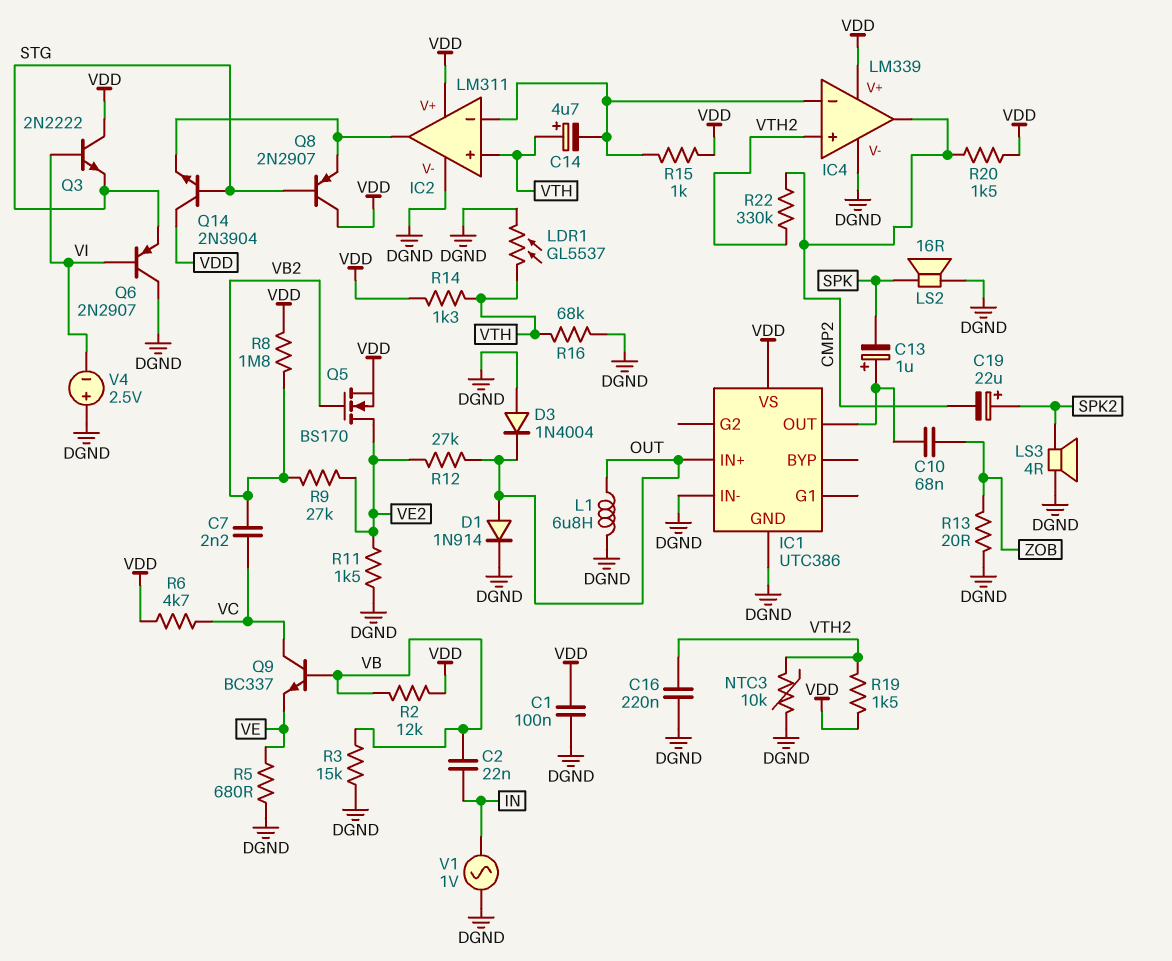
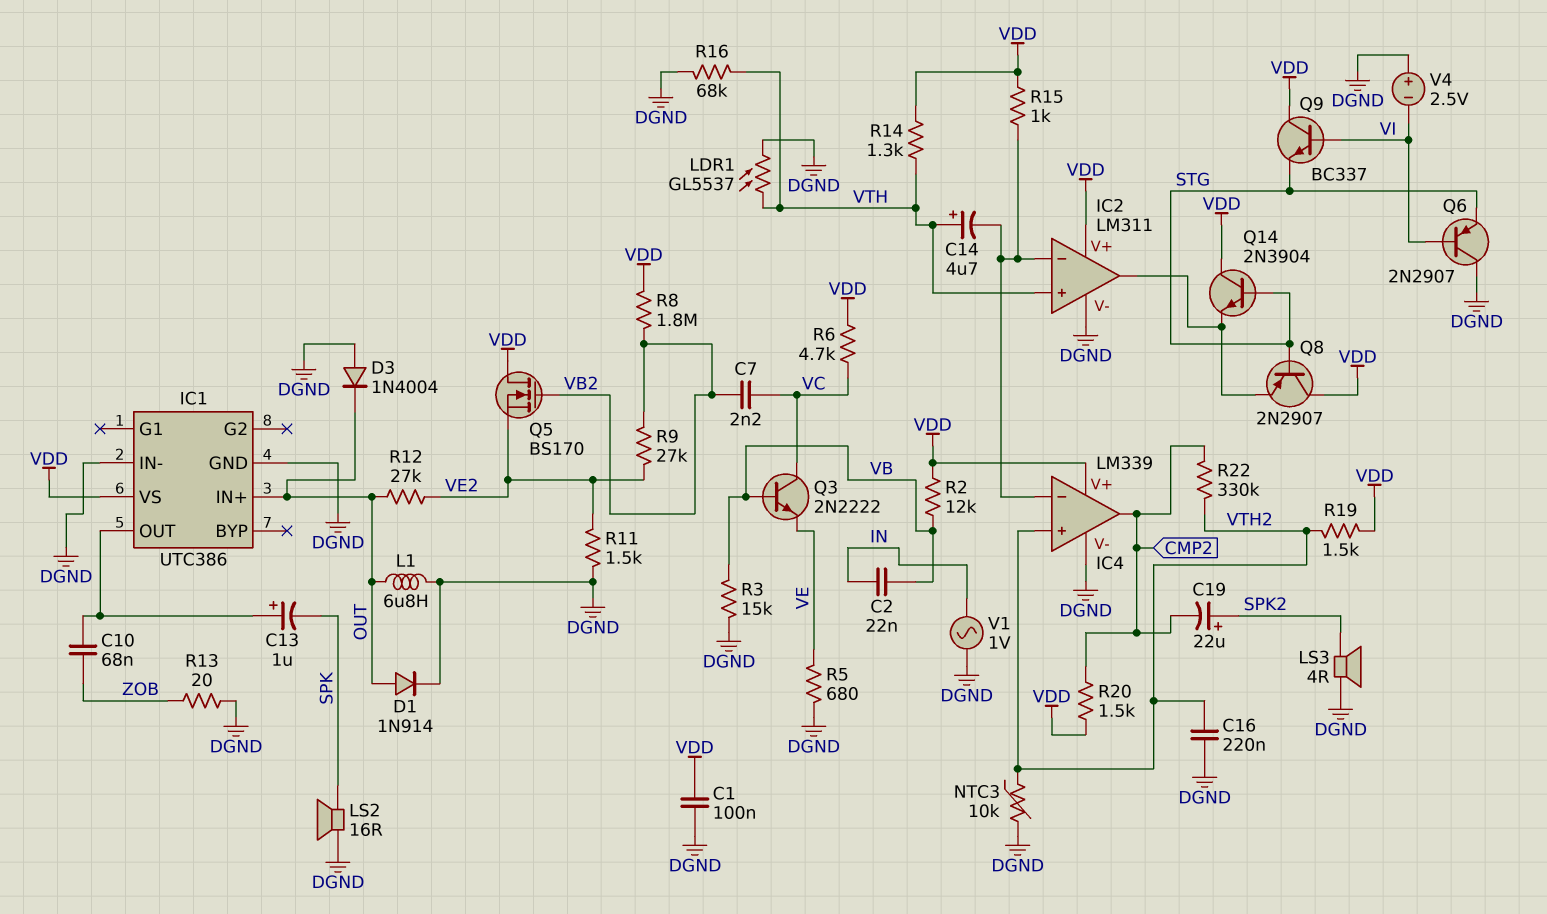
Q3: NPN 2N2222 (B VI, C VDD, E STG) -> NPN 2N2222 (B VB, C VC, E VE)
Q5: NMOS BS170 (G VB2, D VE2, S VDD) -> NMOS BS170 (G VB2, D VDD, S VE2)
Q9: NPN BC337 (B VB, C VC, E VE) -> NPN BC337 (B VI, C VDD, E STG)

